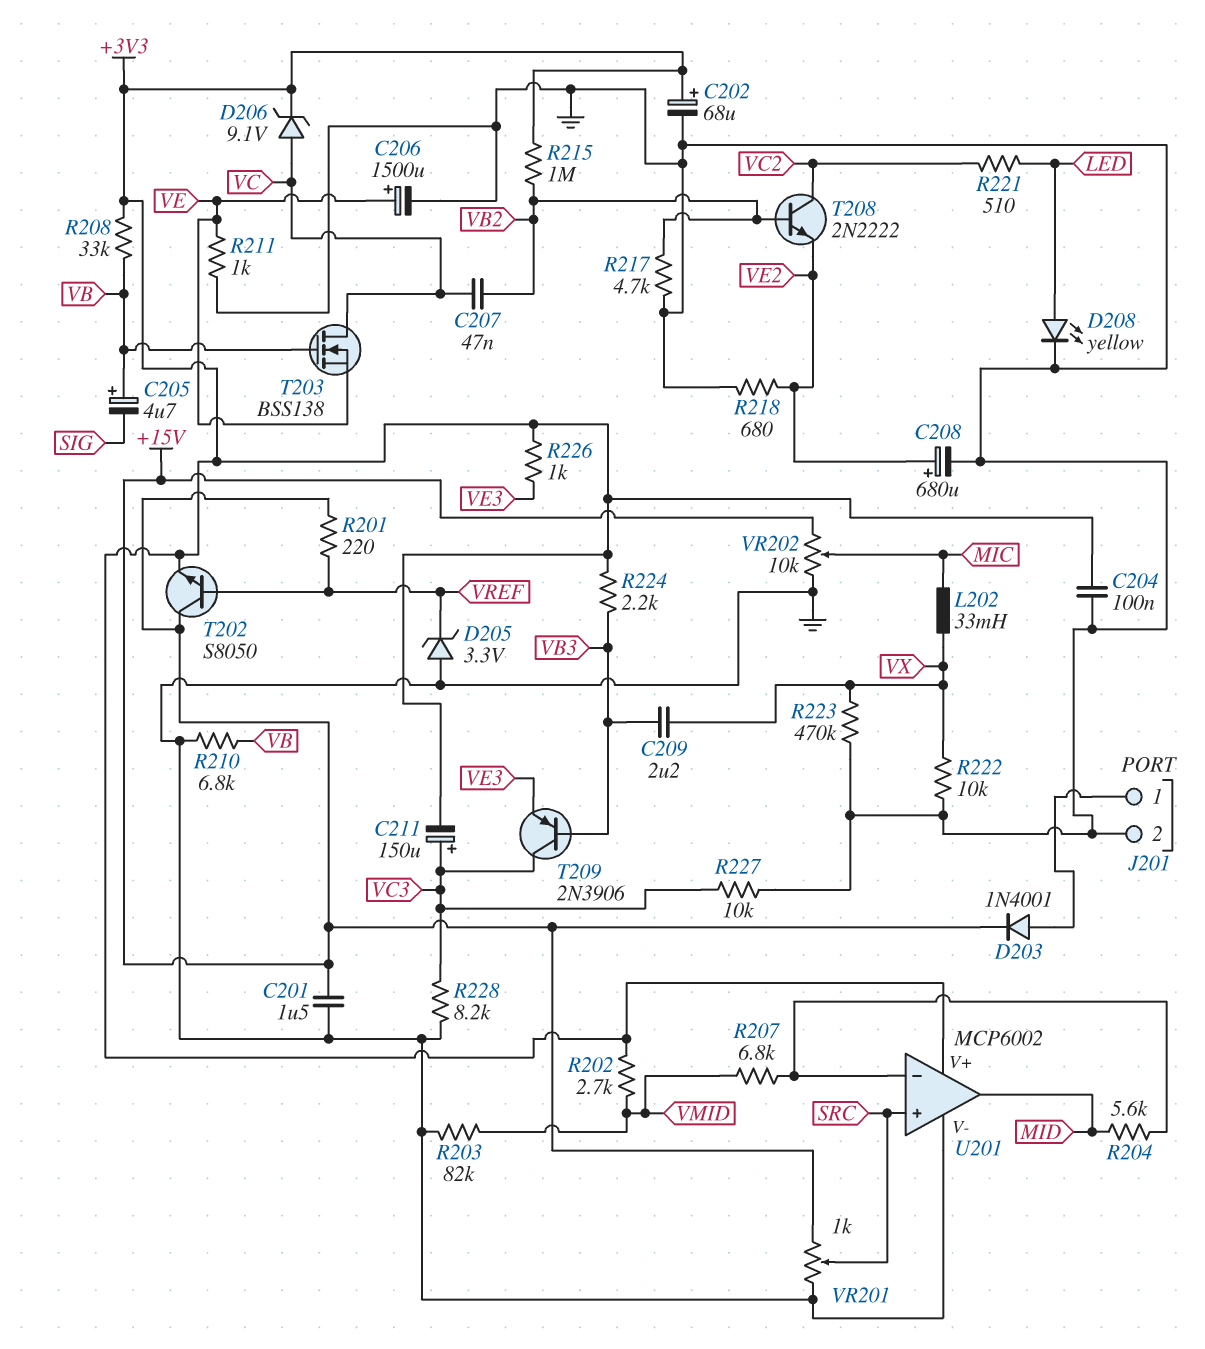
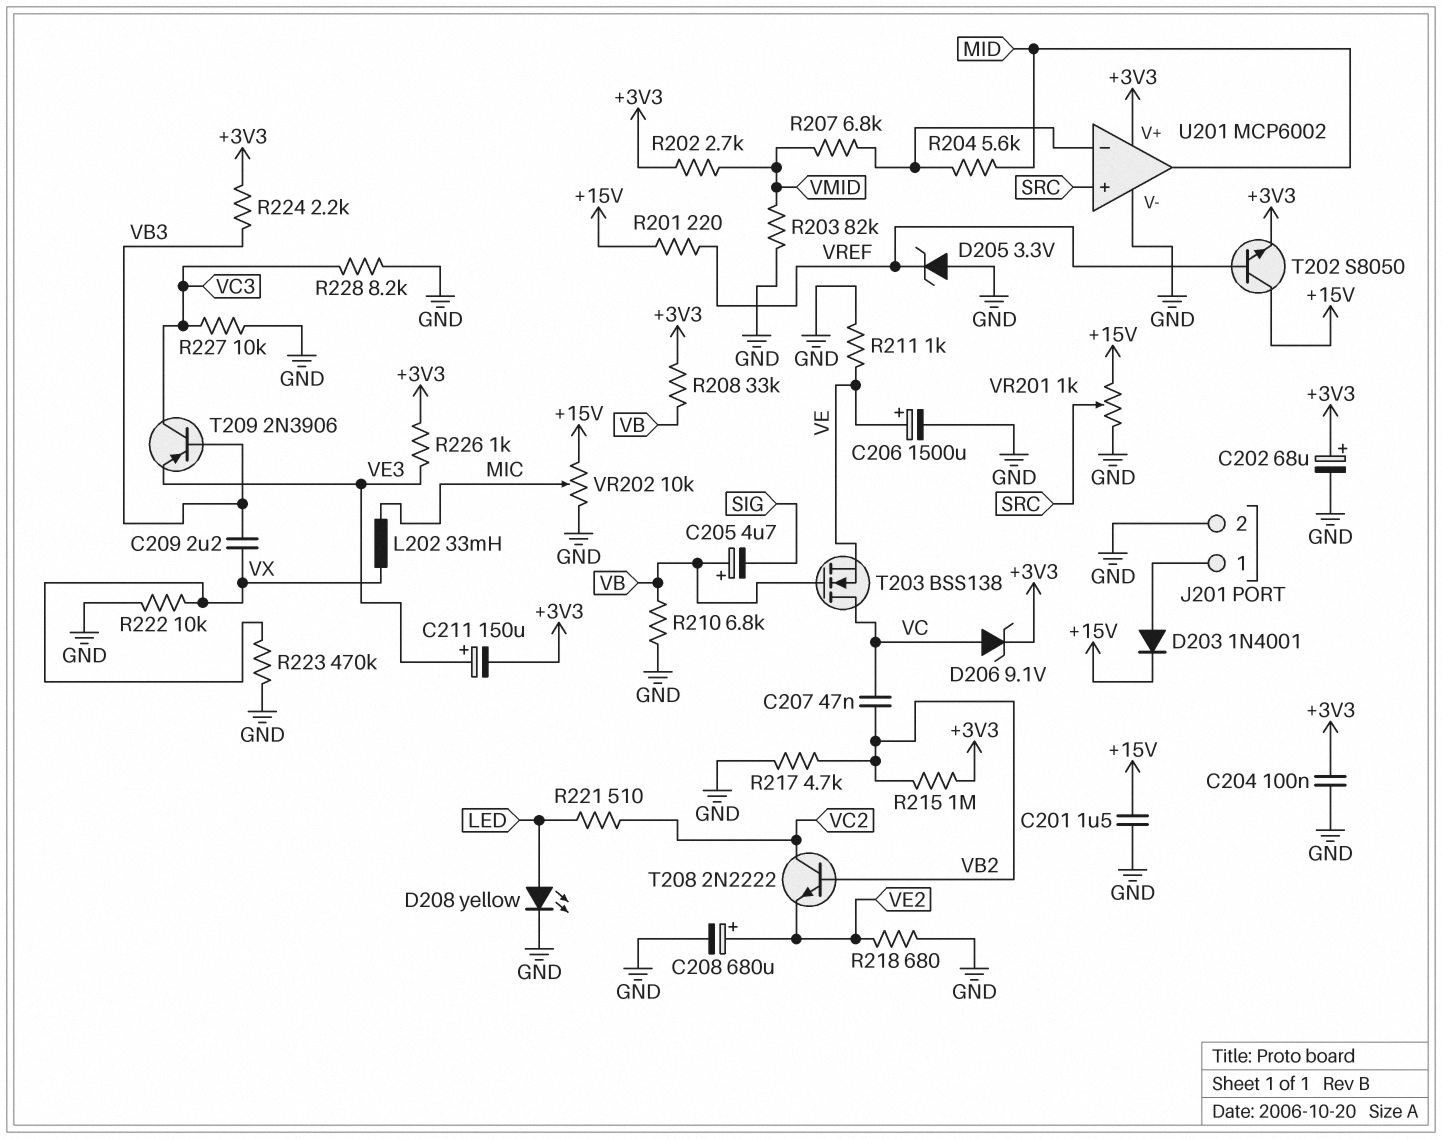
C211: 150uF (plus VC3, minus +3V3) -> 150uF (plus VE3, minus +3V3)

